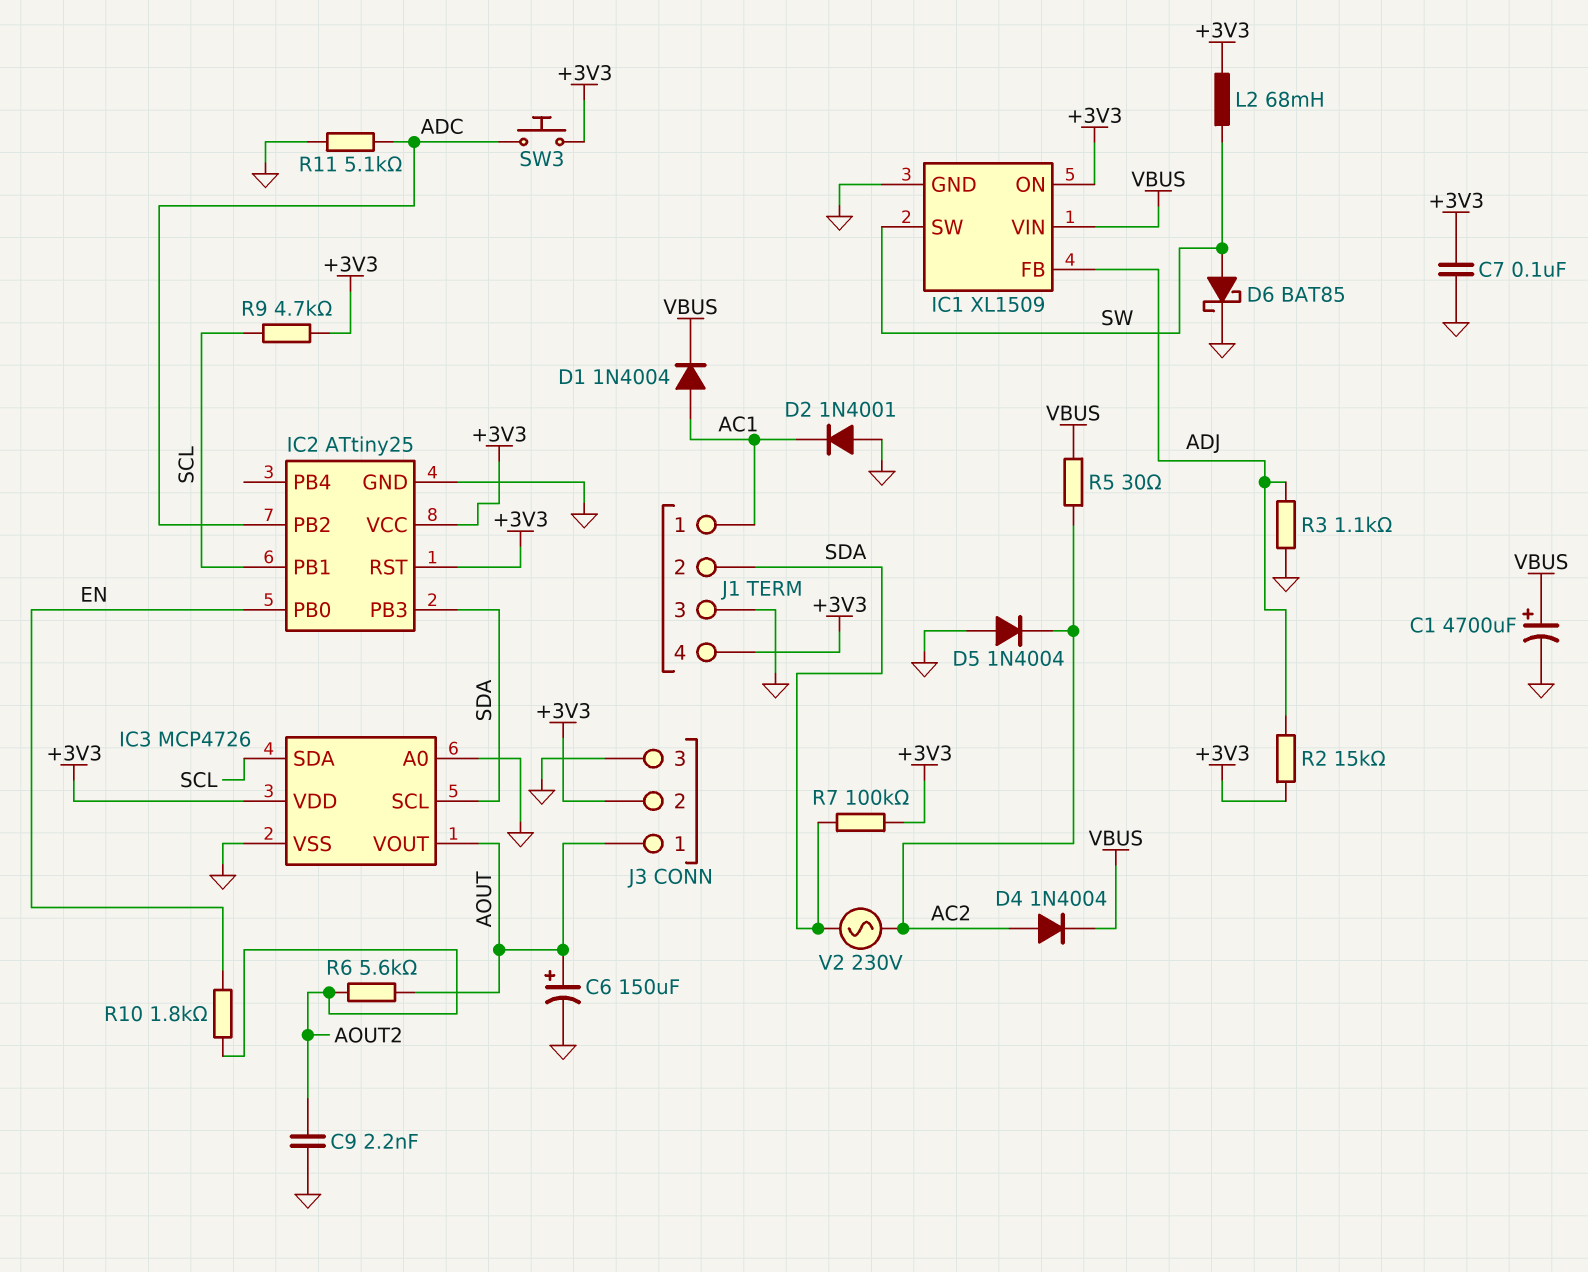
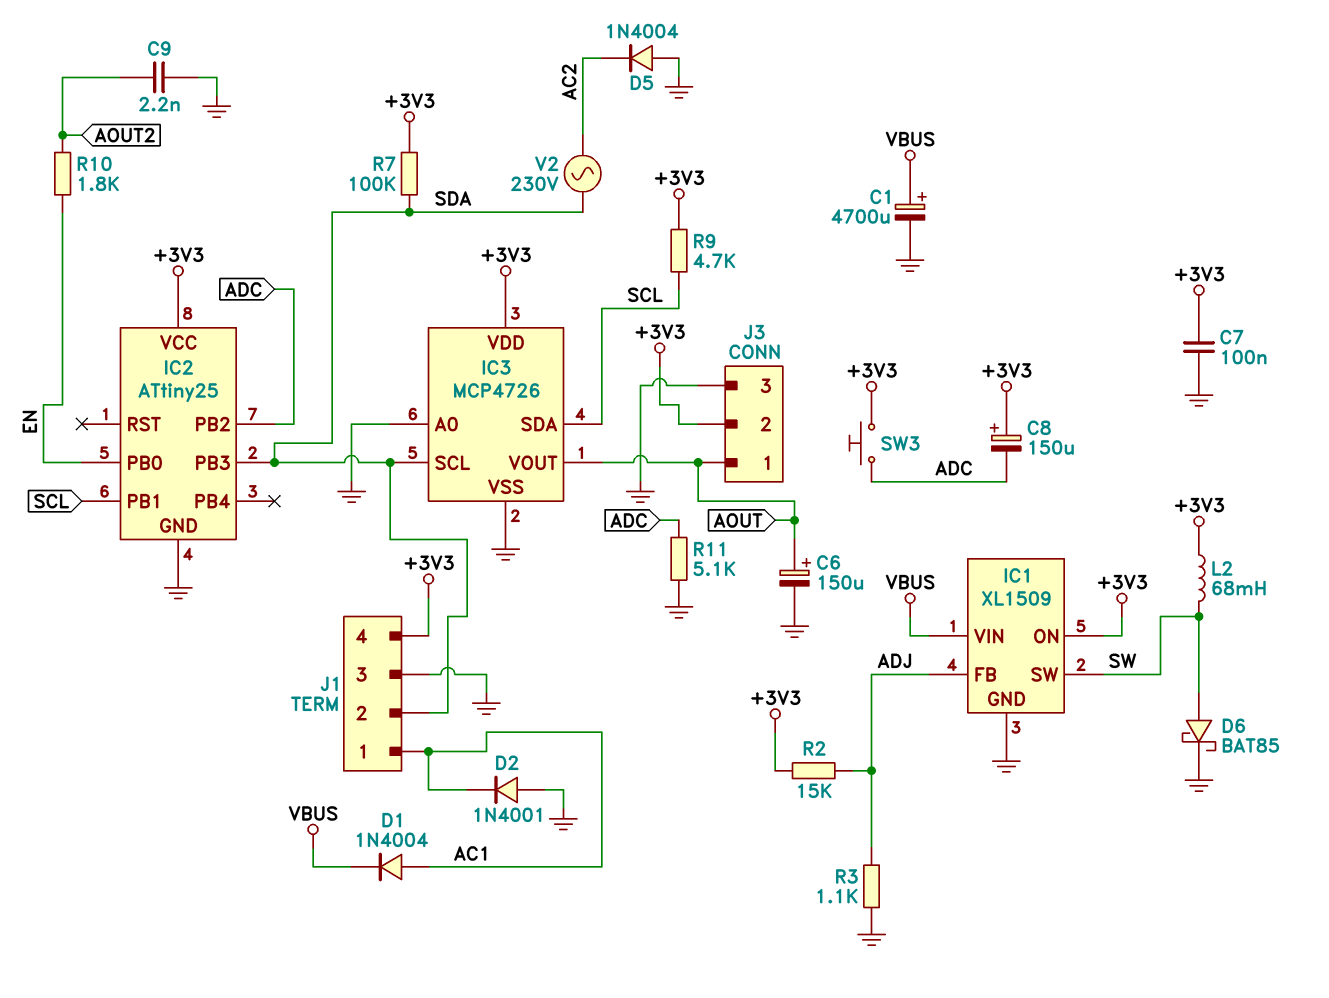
C8: none -> 150uF (plus +3V3, minus ADC)
D4: diode 1N4004 (A AC2, K VBUS) -> none
IC2 pin RST: +3V3 -> none
R5: 30 (AC2, VBUS) -> none
R6: 5.6k (AOUT, AOUT2) -> none

